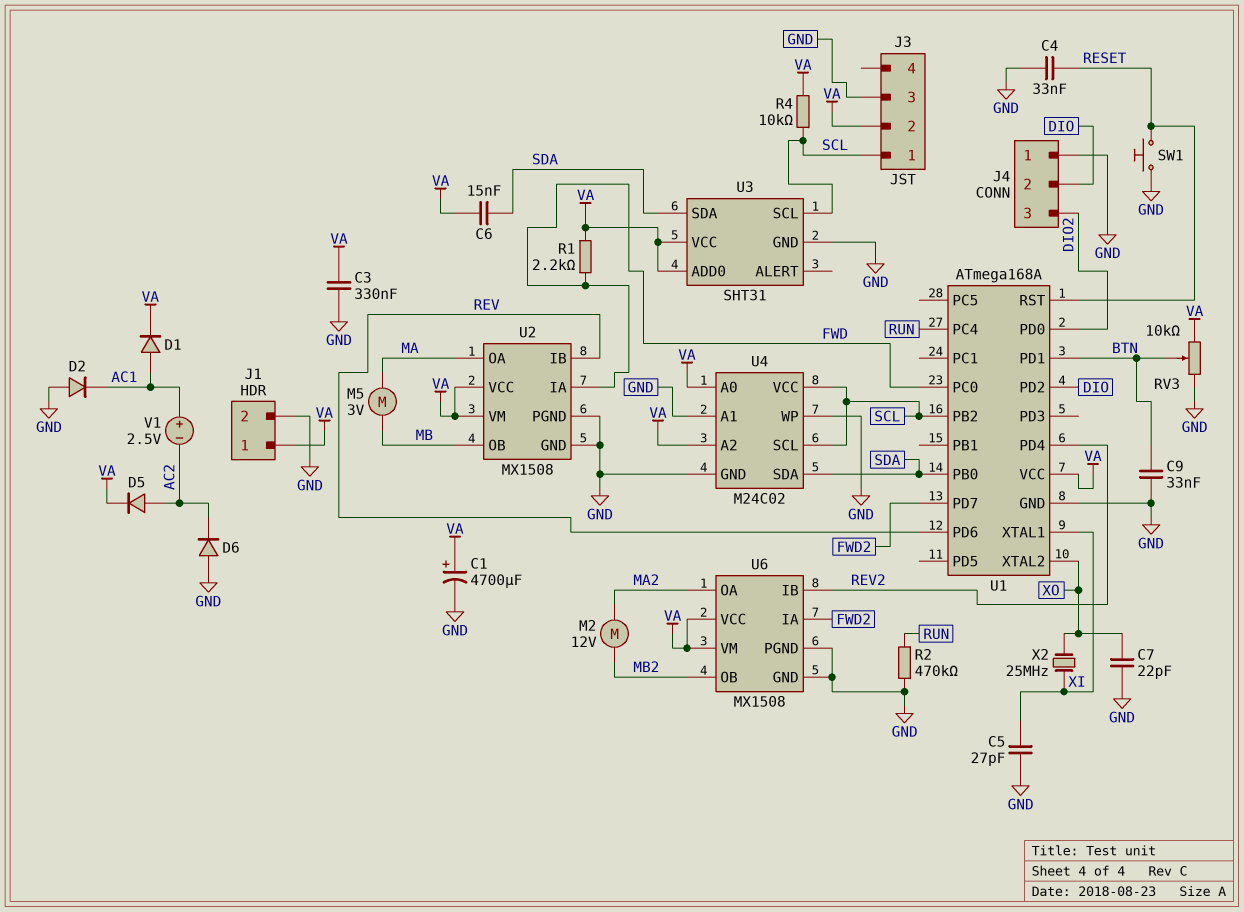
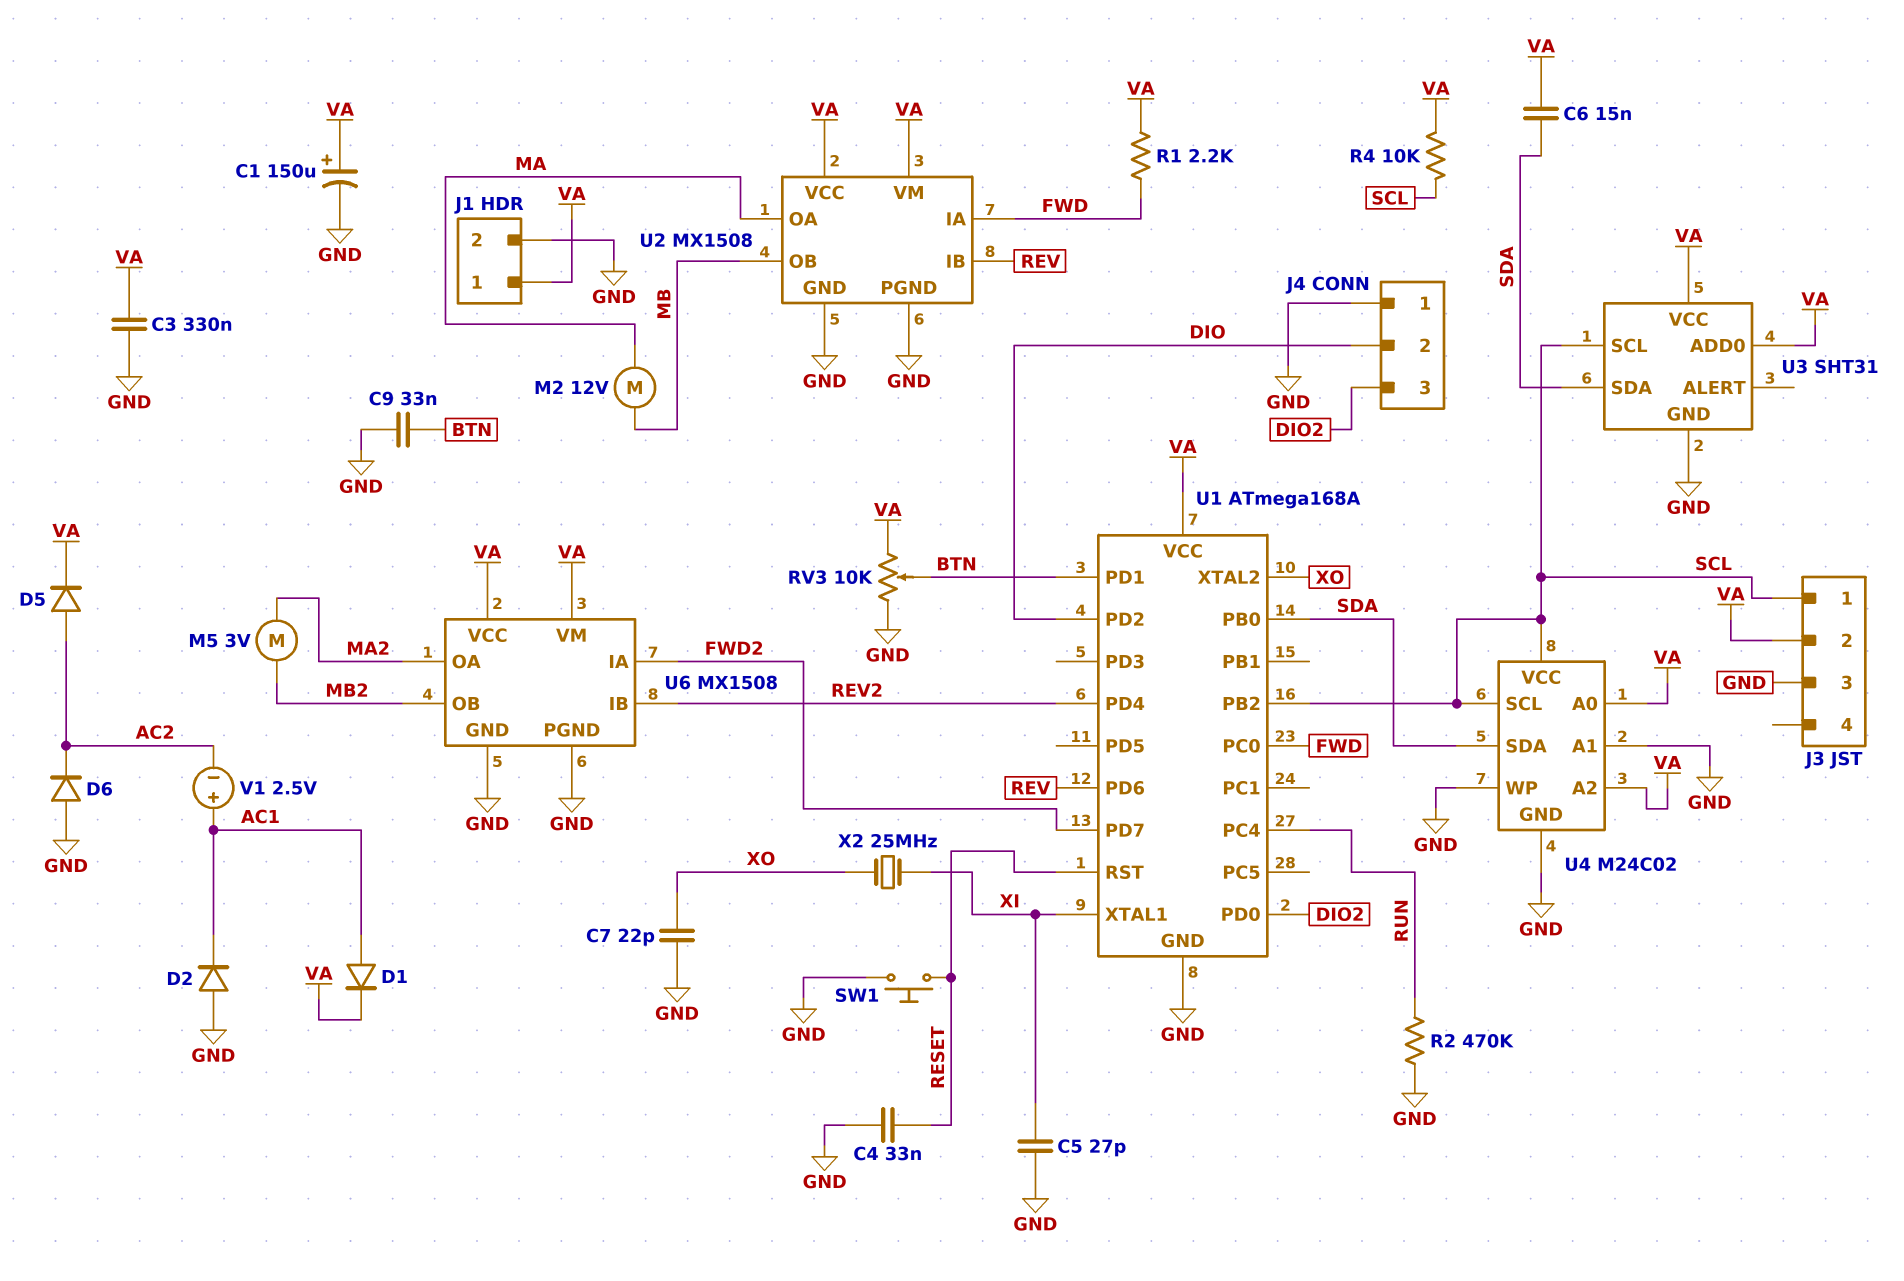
C1: 4700uF (plus VA, minus GND) -> 150uF (plus VA, minus GND)
M2: motor 12V (MA2, MB2) -> motor 12V (MA, MB)
M5: motor 3V (MA, MB) -> motor 3V (MA2, MB2)

